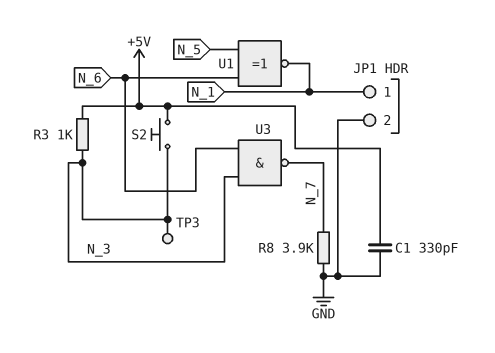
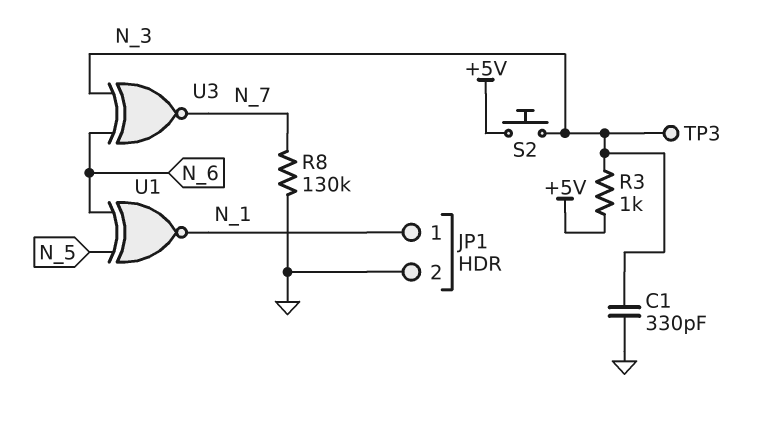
C1: 330pF (+5V, GND) -> 330pF (GND, N_3)
R8: 3.9k (GND, N_7) -> 130k (GND, N_7)
U3: NAND (in N_3, in N_6, out N_7) -> XNOR (in N_3, in N_6, out N_7)

